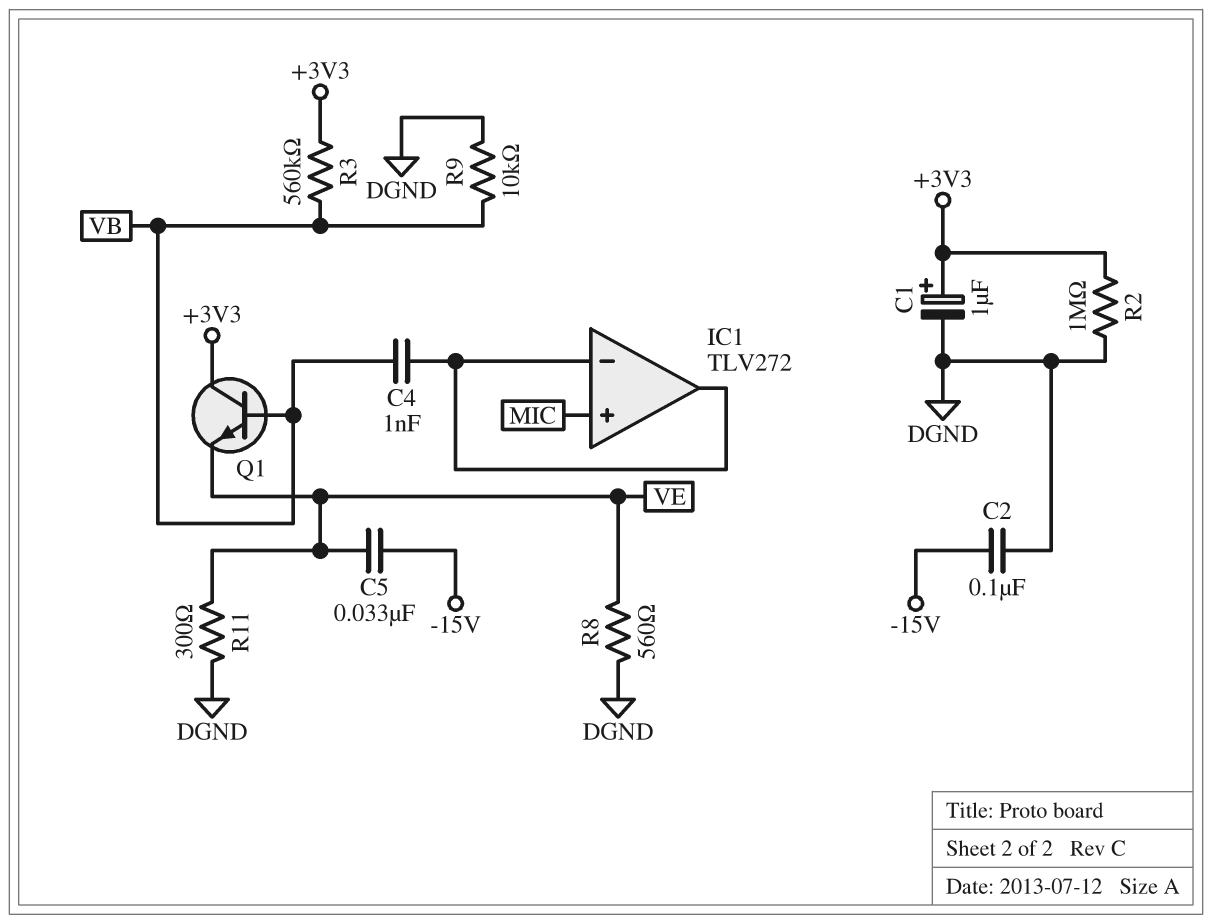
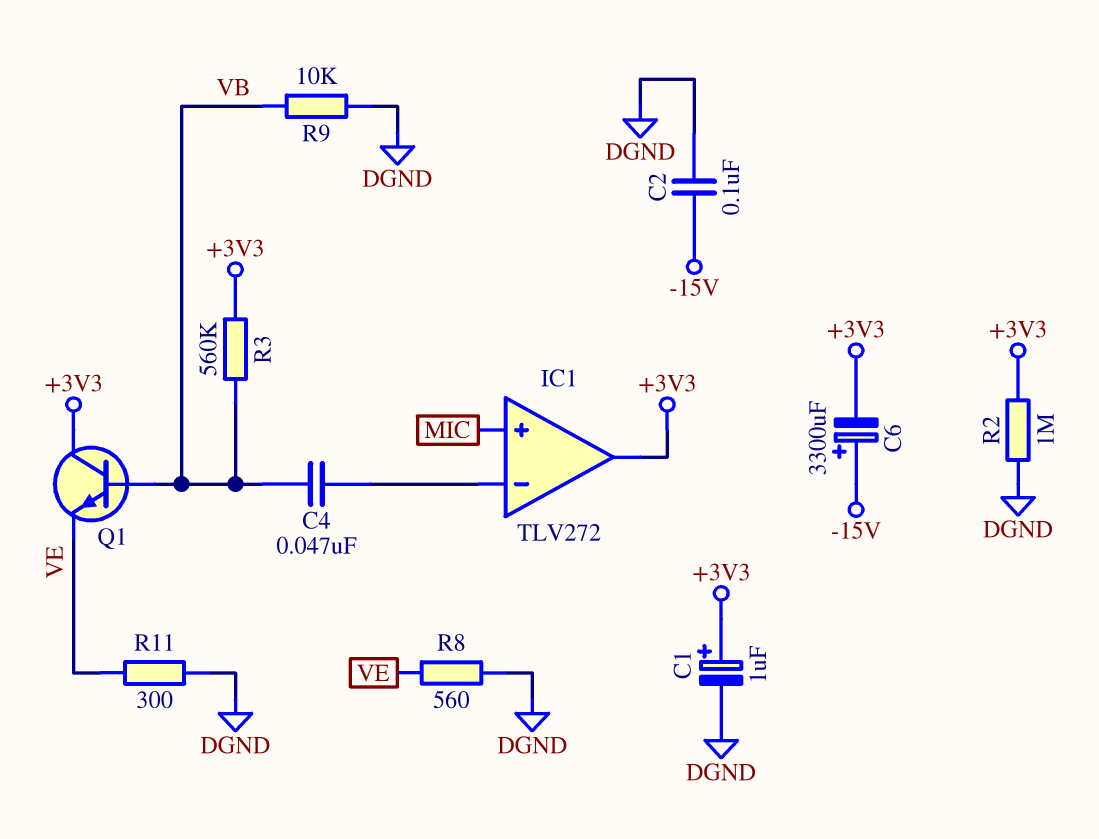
C4: 1nF (IC1/in-, VB) -> 47nF (IC1/in-, VB)
C5: 33nF (-15V, VE) -> none
C6: none -> 3300uF (plus -15V, minus +3V3)
IC1 pin out: IC1/in- -> +3V3

